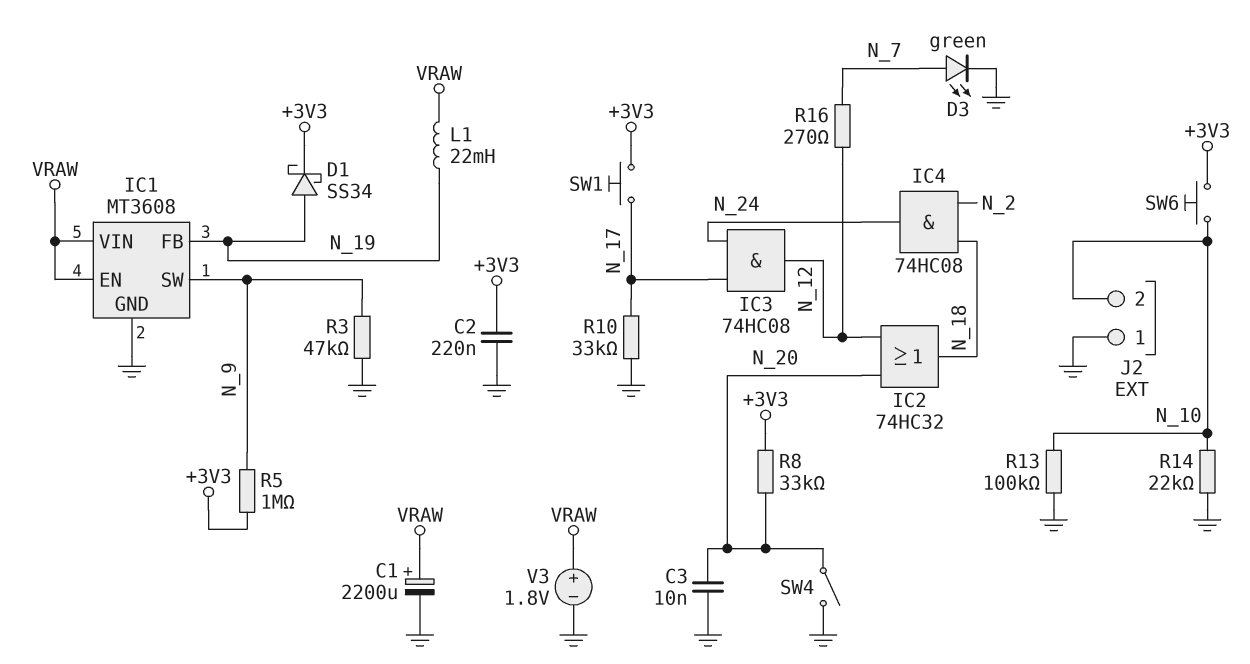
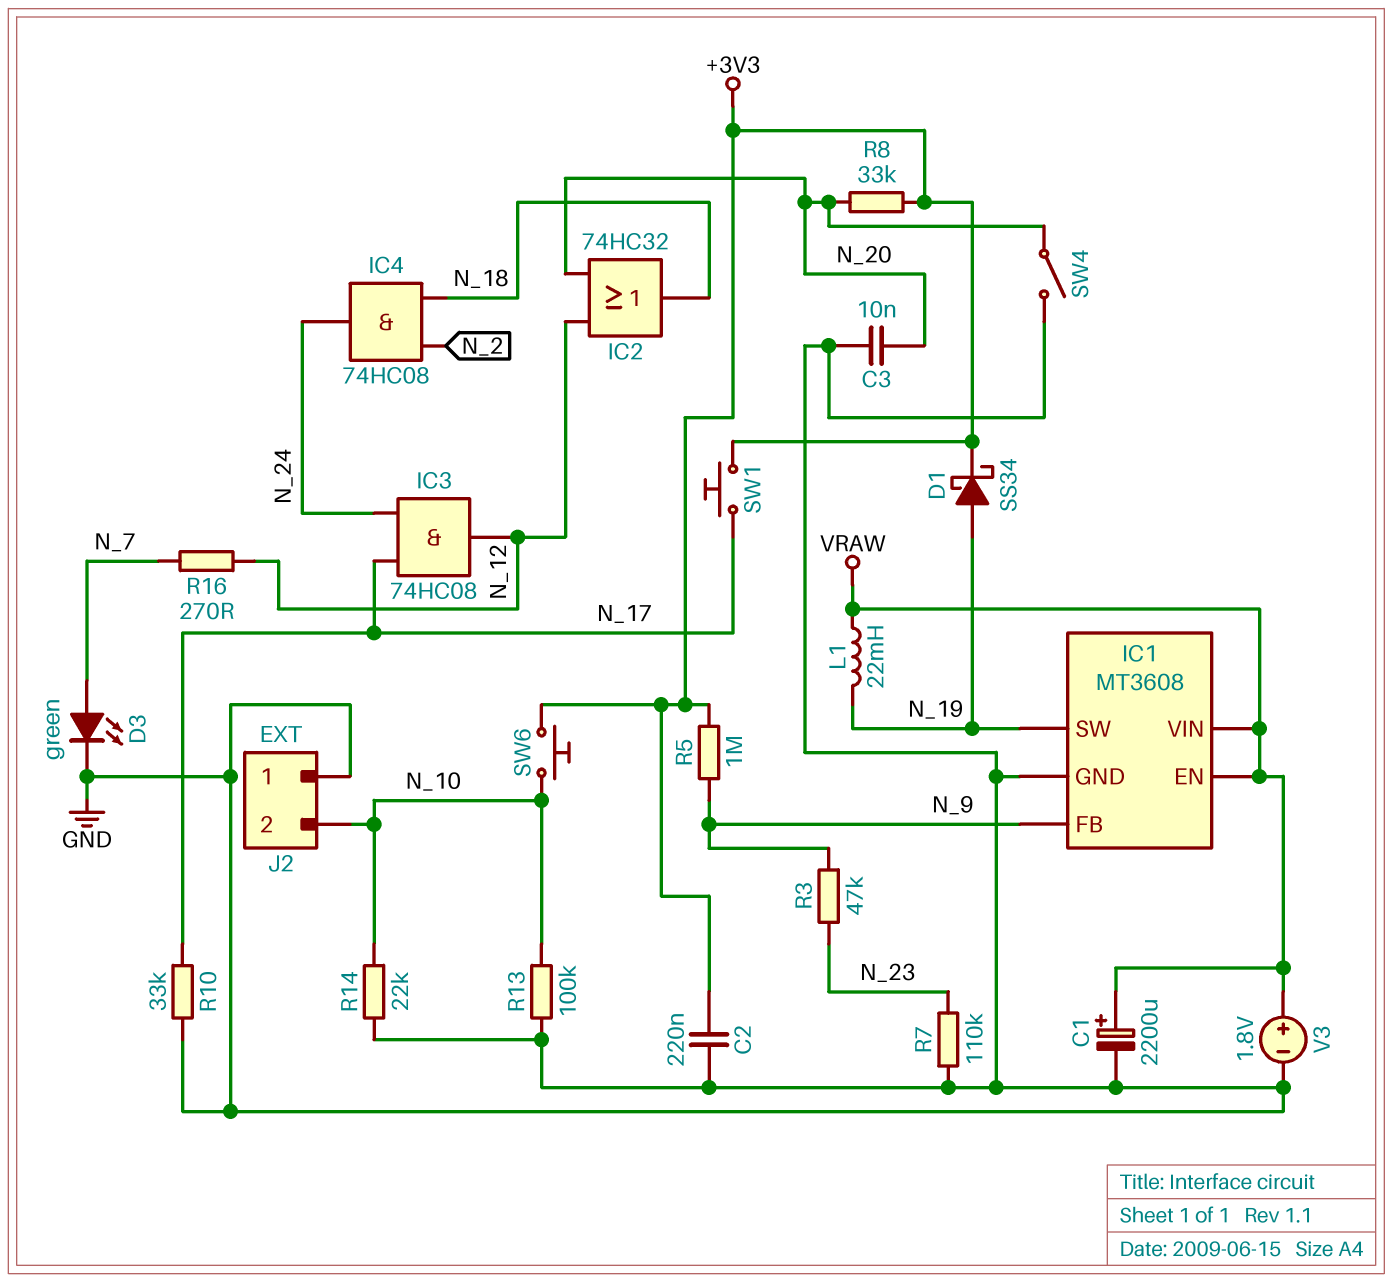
IC1 pin FB: N_19 -> N_9
IC1 pin SW: N_9 -> N_19
R3: 47k (GND, N_9) -> 47k (N_9, N_23)
R7: none -> 110k (GND, N_23)

